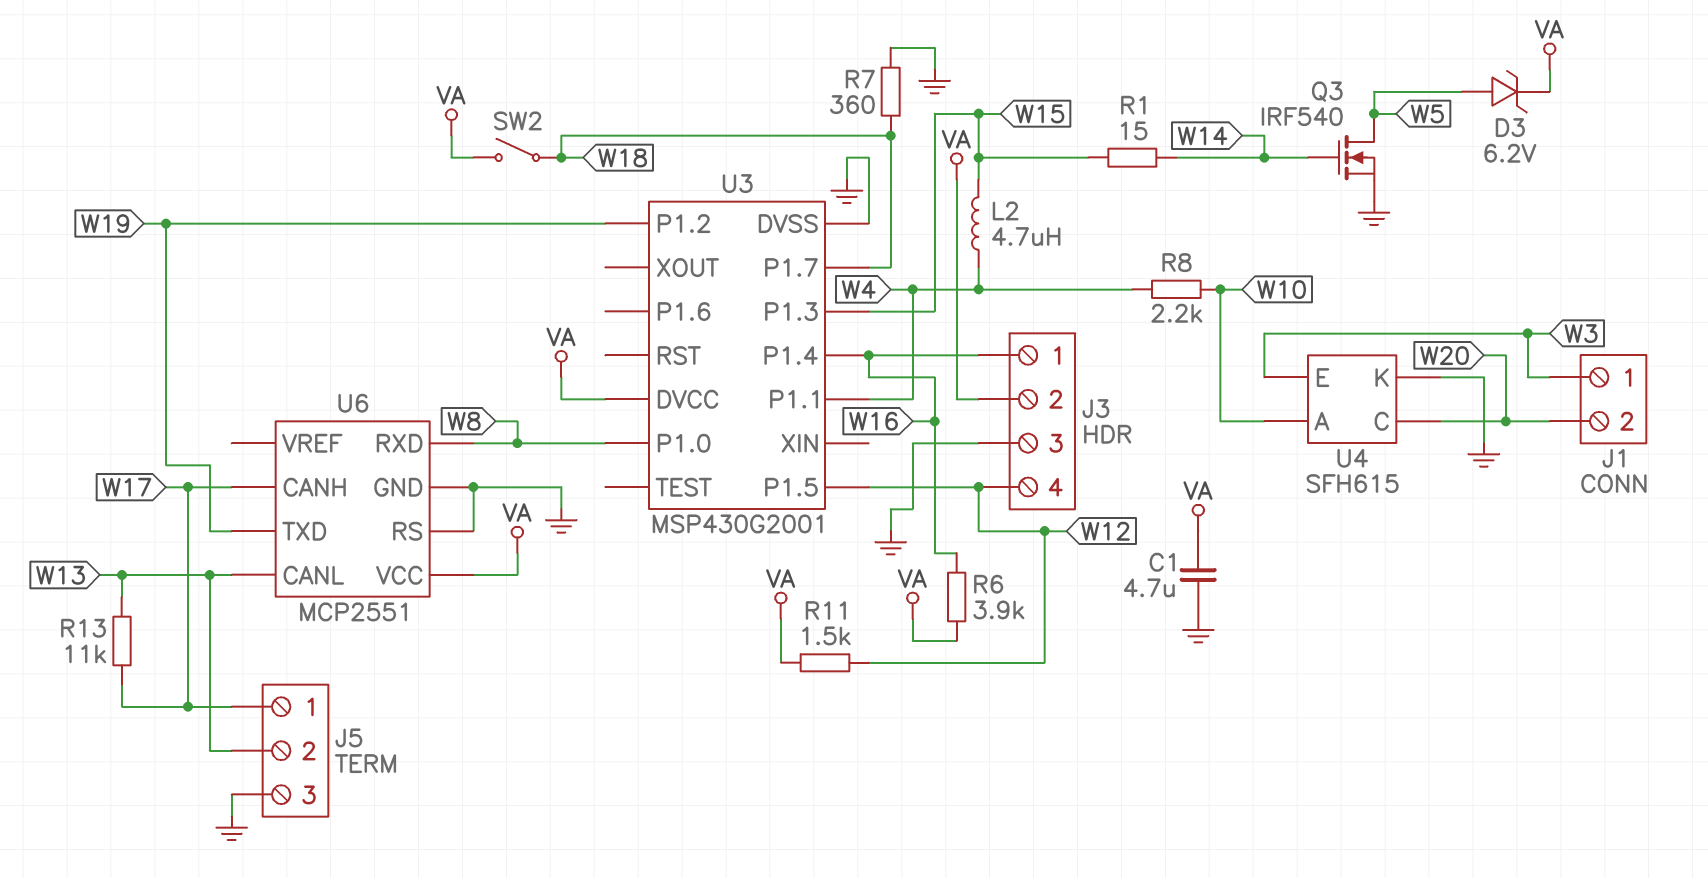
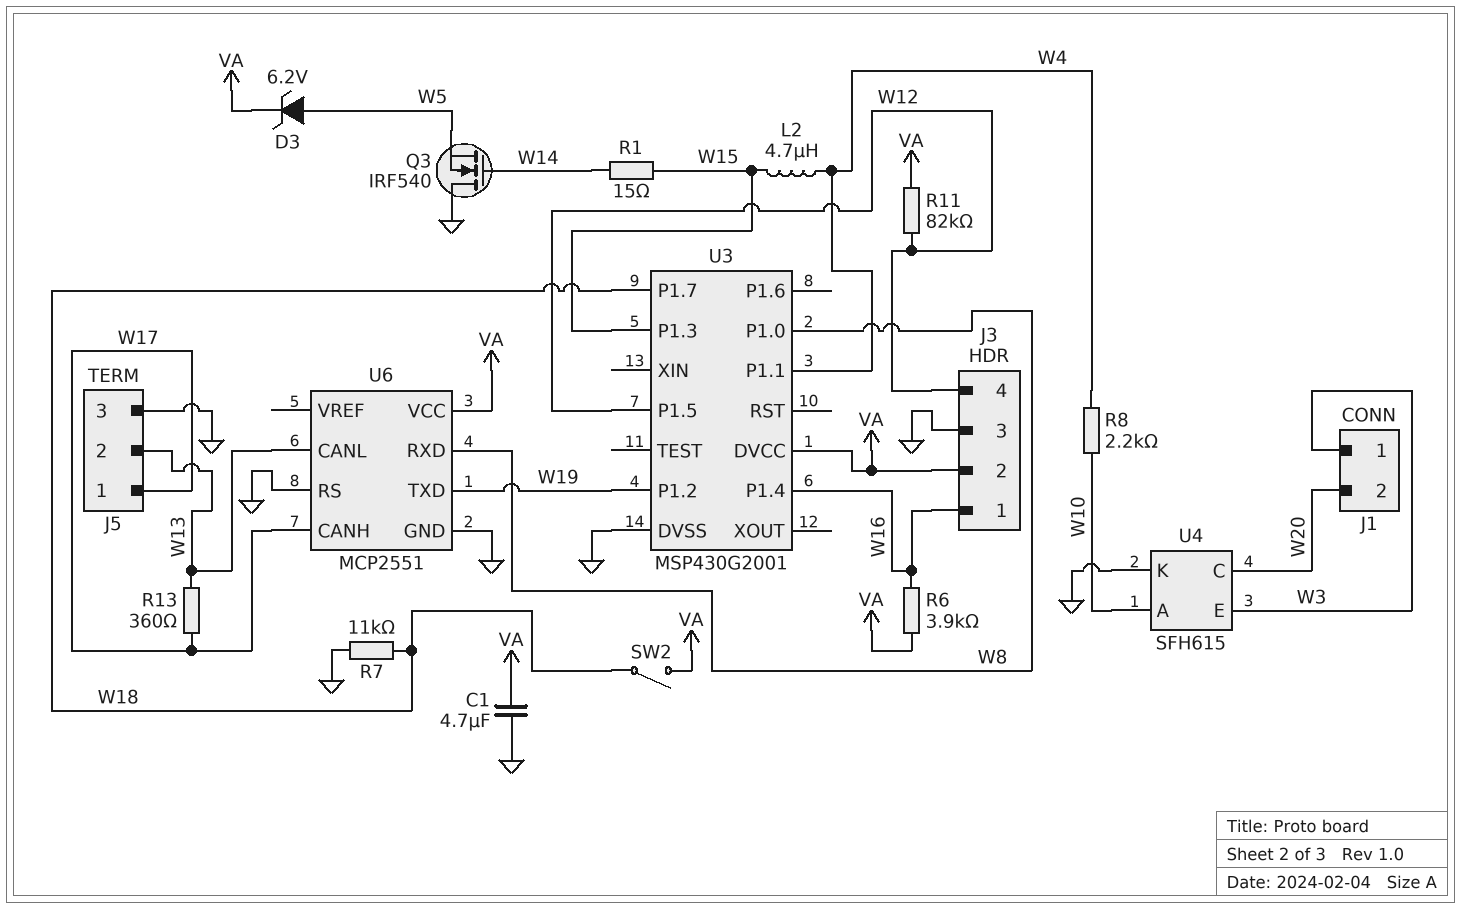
Q3: NMOS IRF540 (G W14, D W5, S GND) -> NMOS IRF540 (G W14, D GND, S W5)
R7: 360 (GND, W18) -> 11k (GND, W18)
R11: 1.5k (VA, W12) -> 82k (VA, W12)
R13: 11k (W13, W17) -> 360 (W13, W17)

